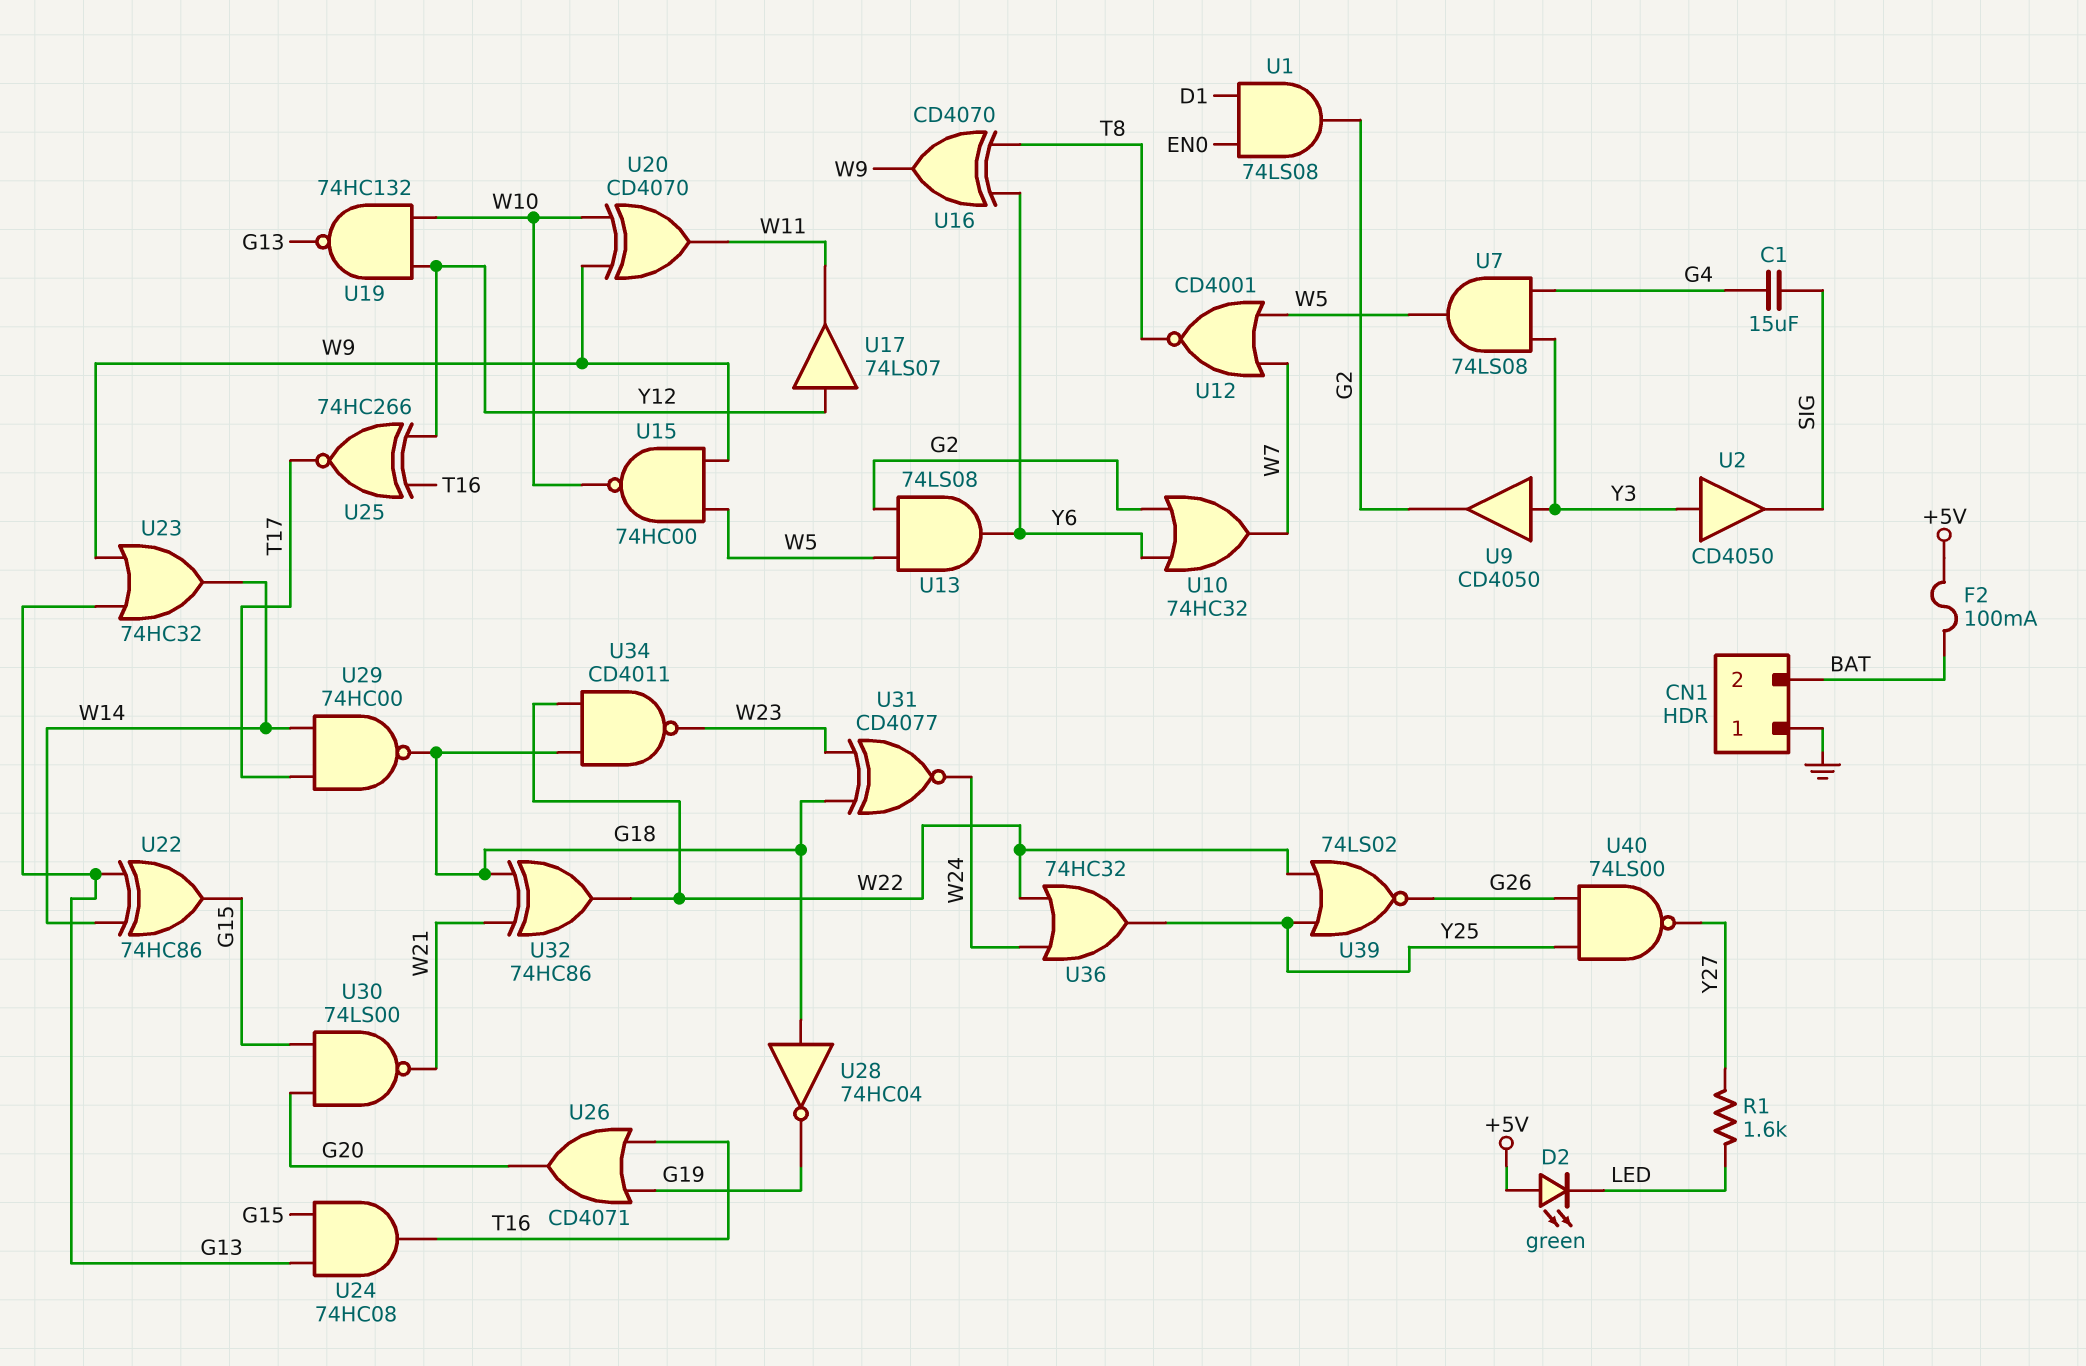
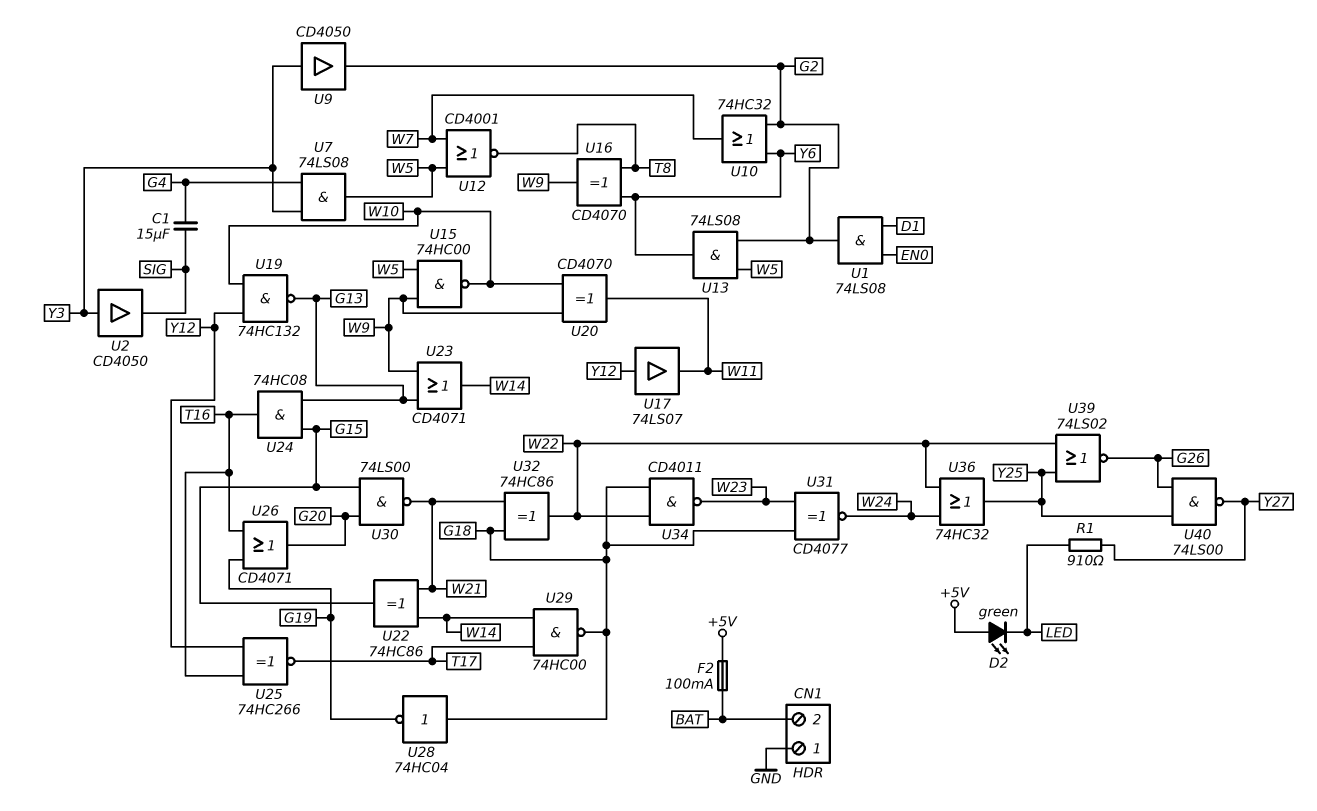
R1: 1.6k (LED, Y27) -> 910 (LED, Y27)
U22: XOR 74HC86 (in G13, in W14, out G15) -> XOR 74HC86 (in W14, in W21, out G15)
U23: OR 74HC32 (in G13, in W9, out W14) -> OR CD4071 (in G13, in W9, out W14)

